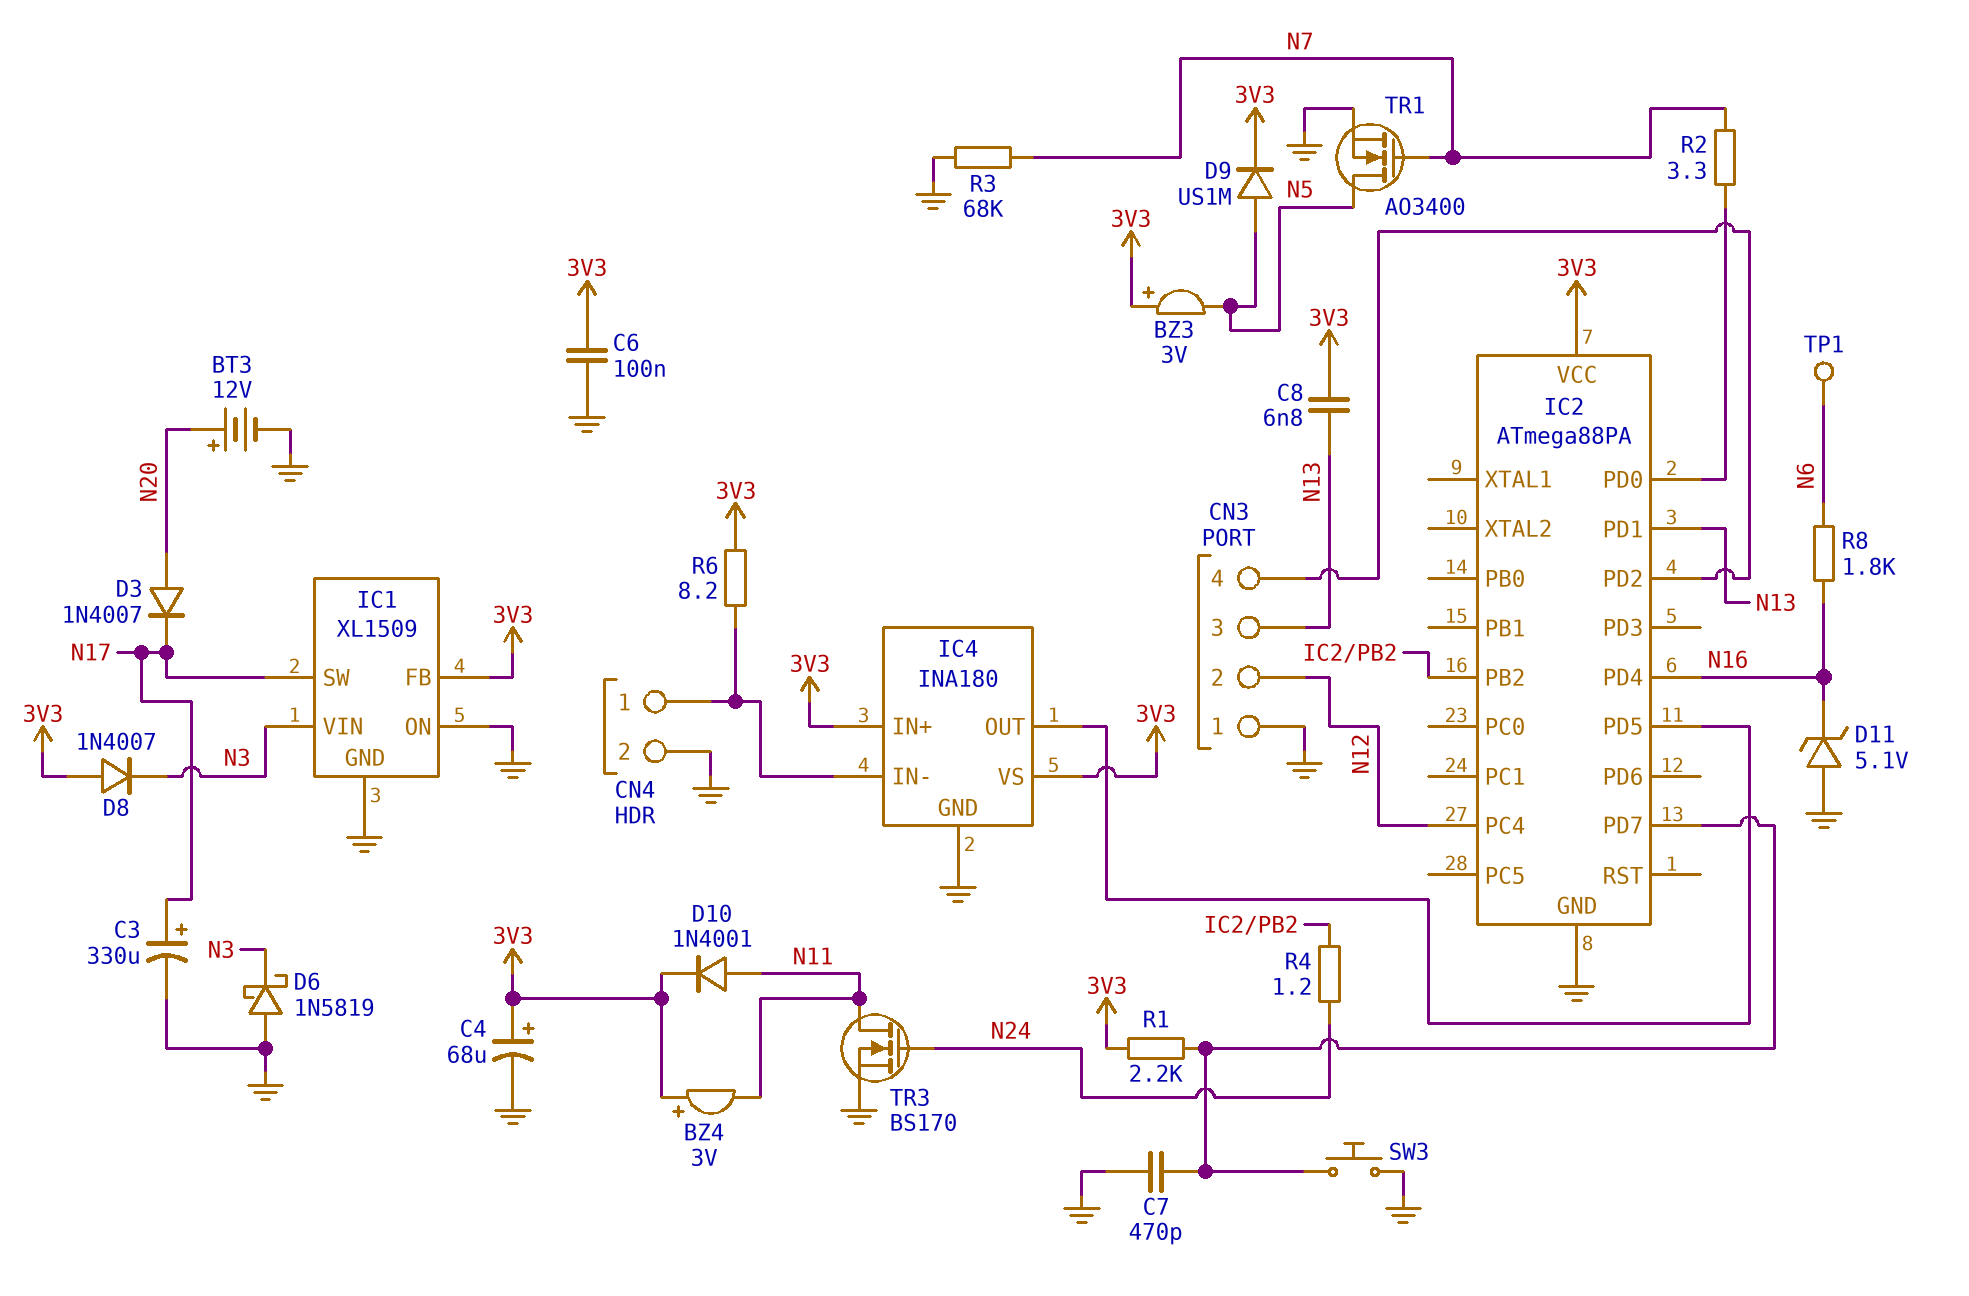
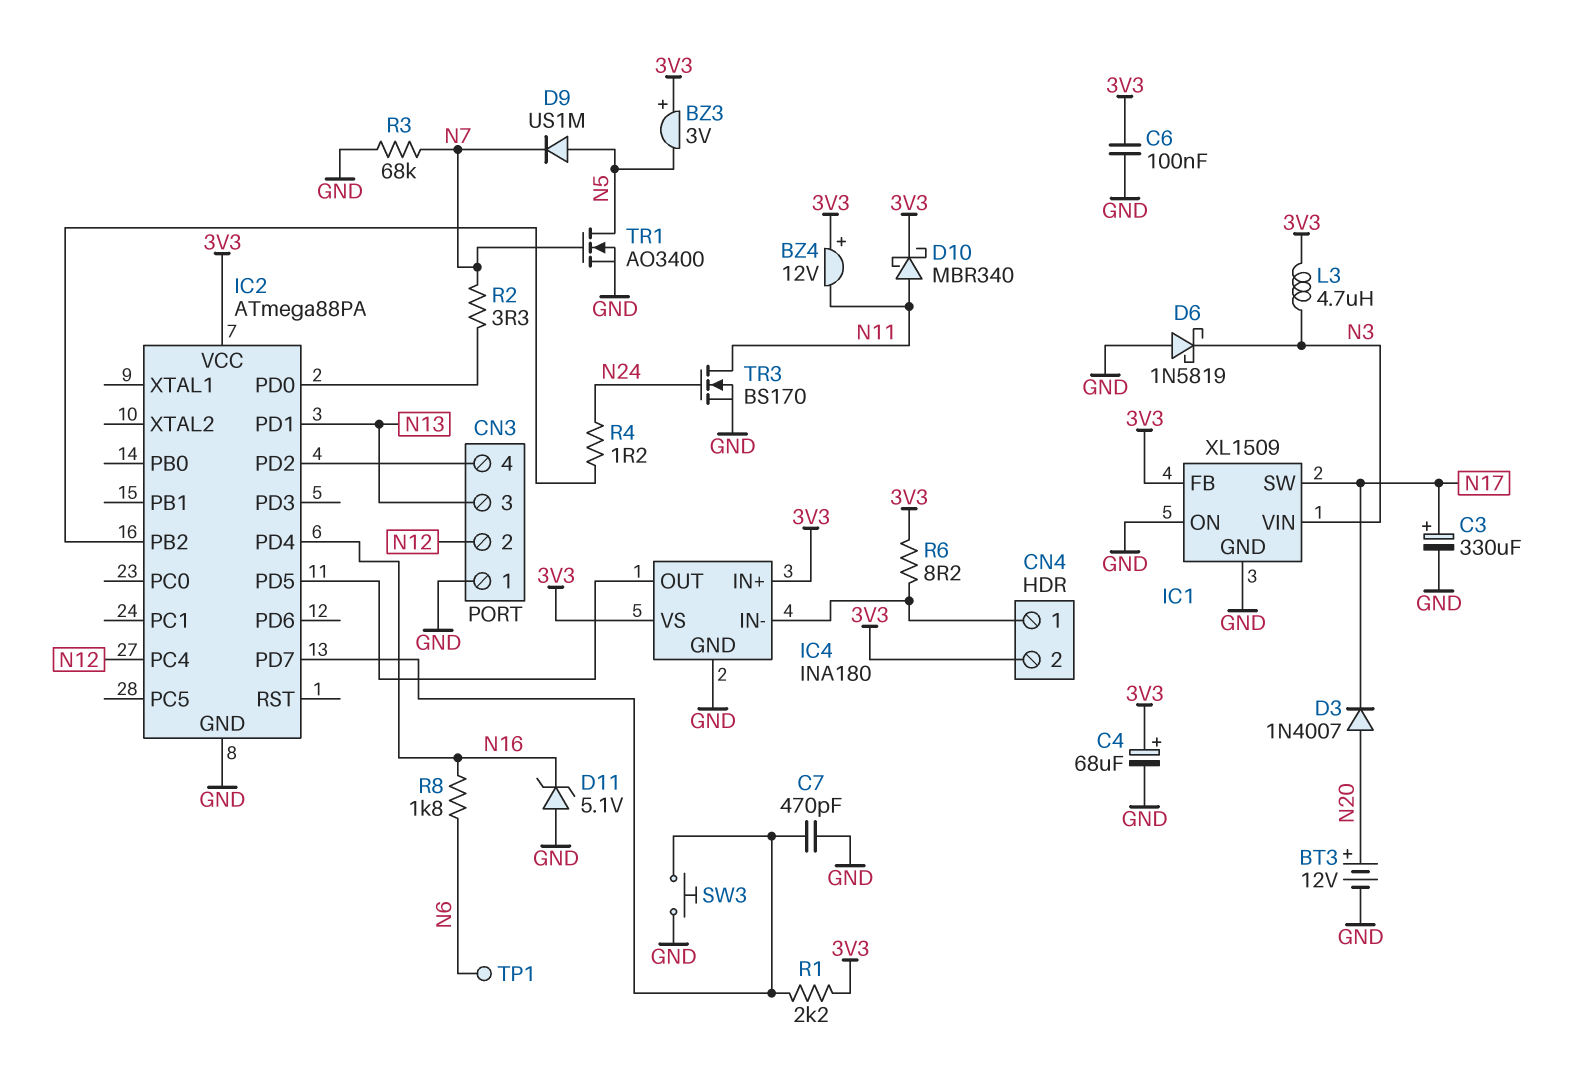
BZ4: buzzer 3V (plus 3V3, minus N11) -> buzzer 12V (plus 3V3, minus N11)
C8: 6.8nF (3V3, N13) -> none
CN4 pin 2: GND -> 3V3
D8: diode 1N4007 (A 3V3, K N3) -> none
D9: diode US1M (A N5, K 3V3) -> diode US1M (A N5, K N7)
D10: diode 1N4001 (A N11, K 3V3) -> schottky MBR340 (A N11, K 3V3)
L3: none -> 4.7uH (3V3, N3)

